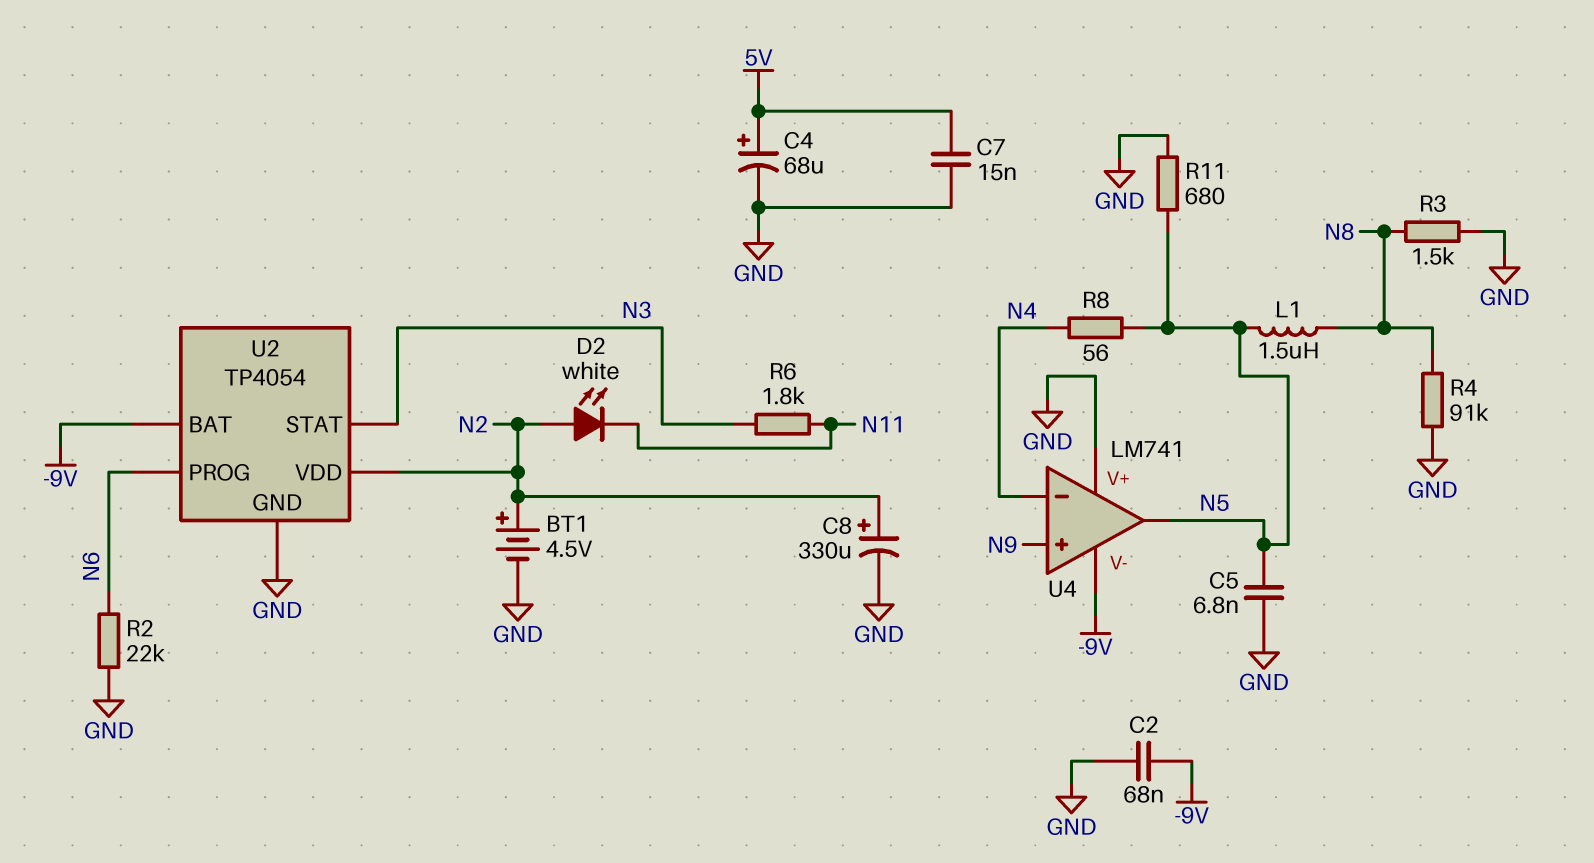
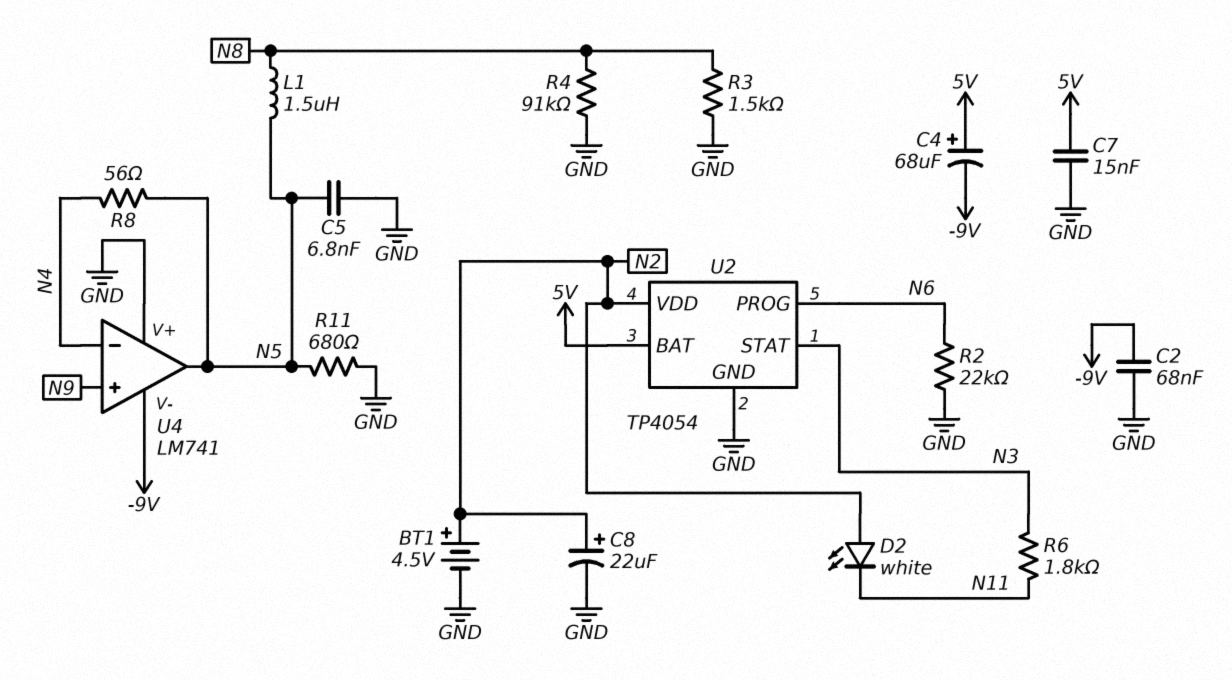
C4: 68uF (plus 5V, minus GND) -> 68uF (plus 5V, minus -9V)
C8: 330uF (plus N2, minus GND) -> 22uF (plus N2, minus GND)
U2 pin BAT: -9V -> 5V

